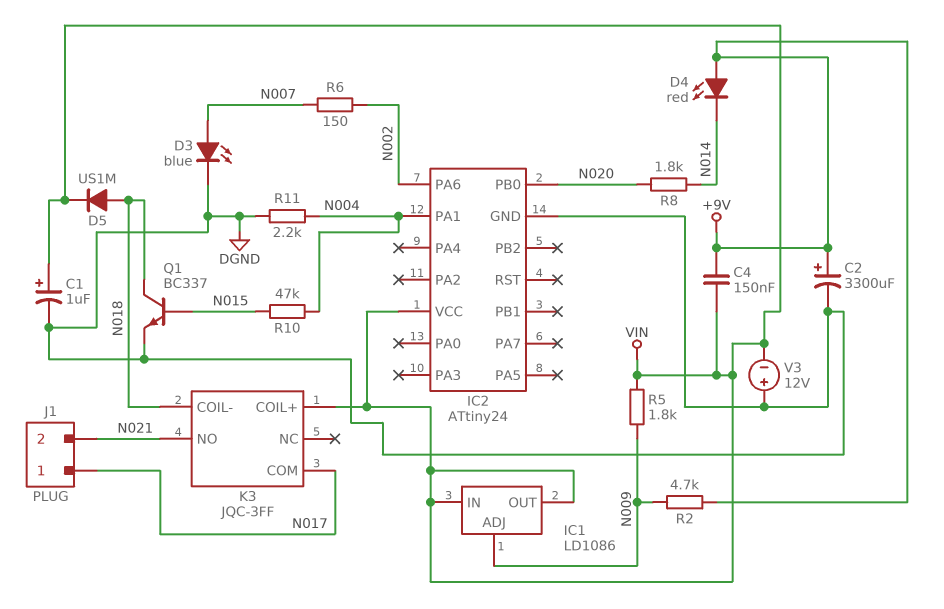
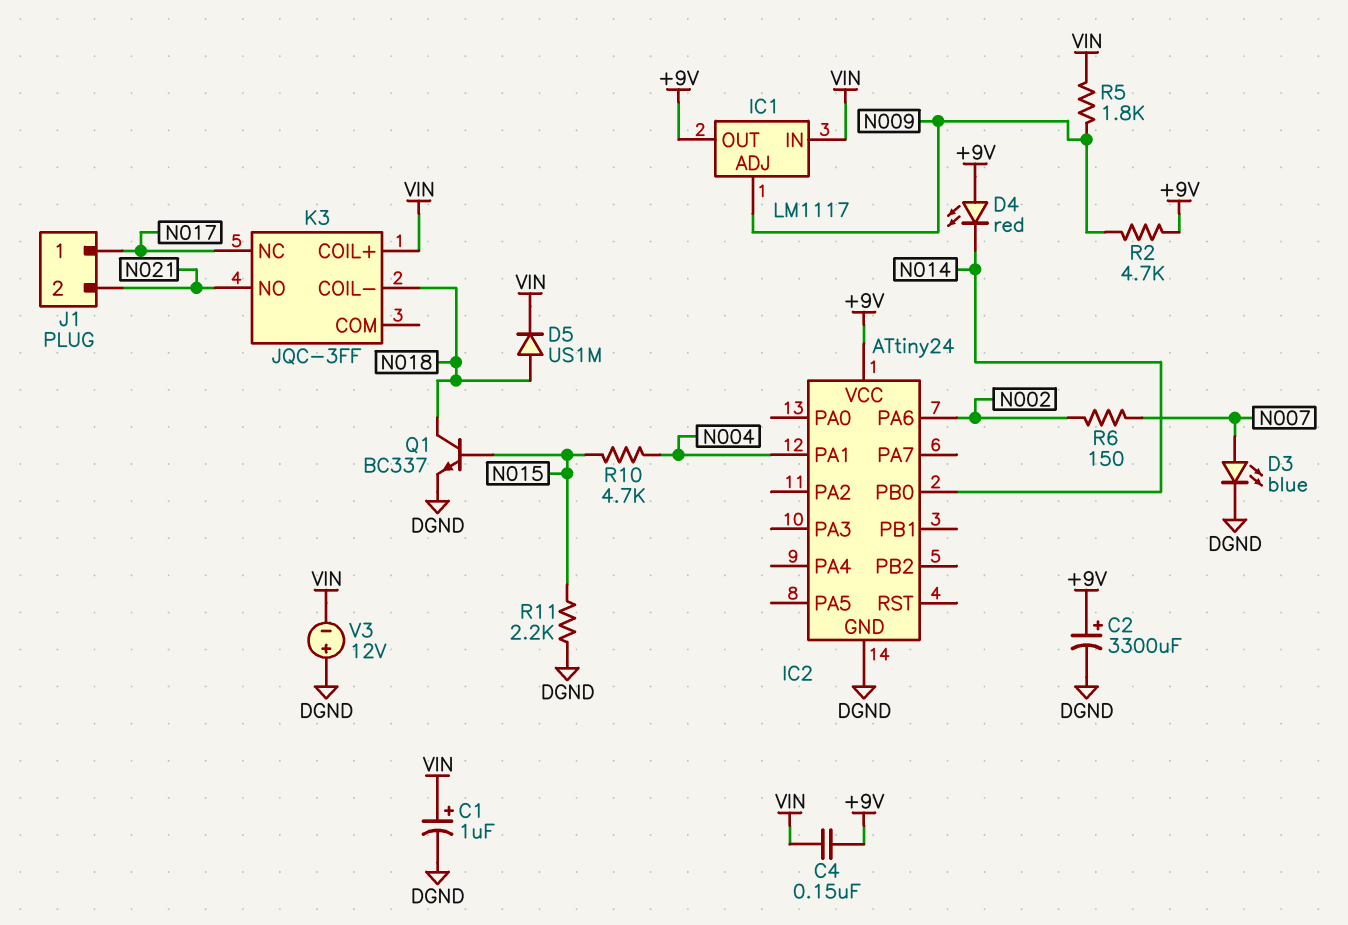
IC1: LD1086 -> LM1117
IC1 pin OUT: VIN -> +9V
IC2 pin PB0: N020 -> N014
IC2 pin VCC: VIN -> +9V
K3 pin COM: N017 -> none
K3 pin NC: none -> N017
R8: 1.8k (N014, N020) -> none
R10: 47k (N004, N015) -> 4.7k (N004, N015)
R11: 2.2k (DGND, N004) -> 2.2k (DGND, N015)

